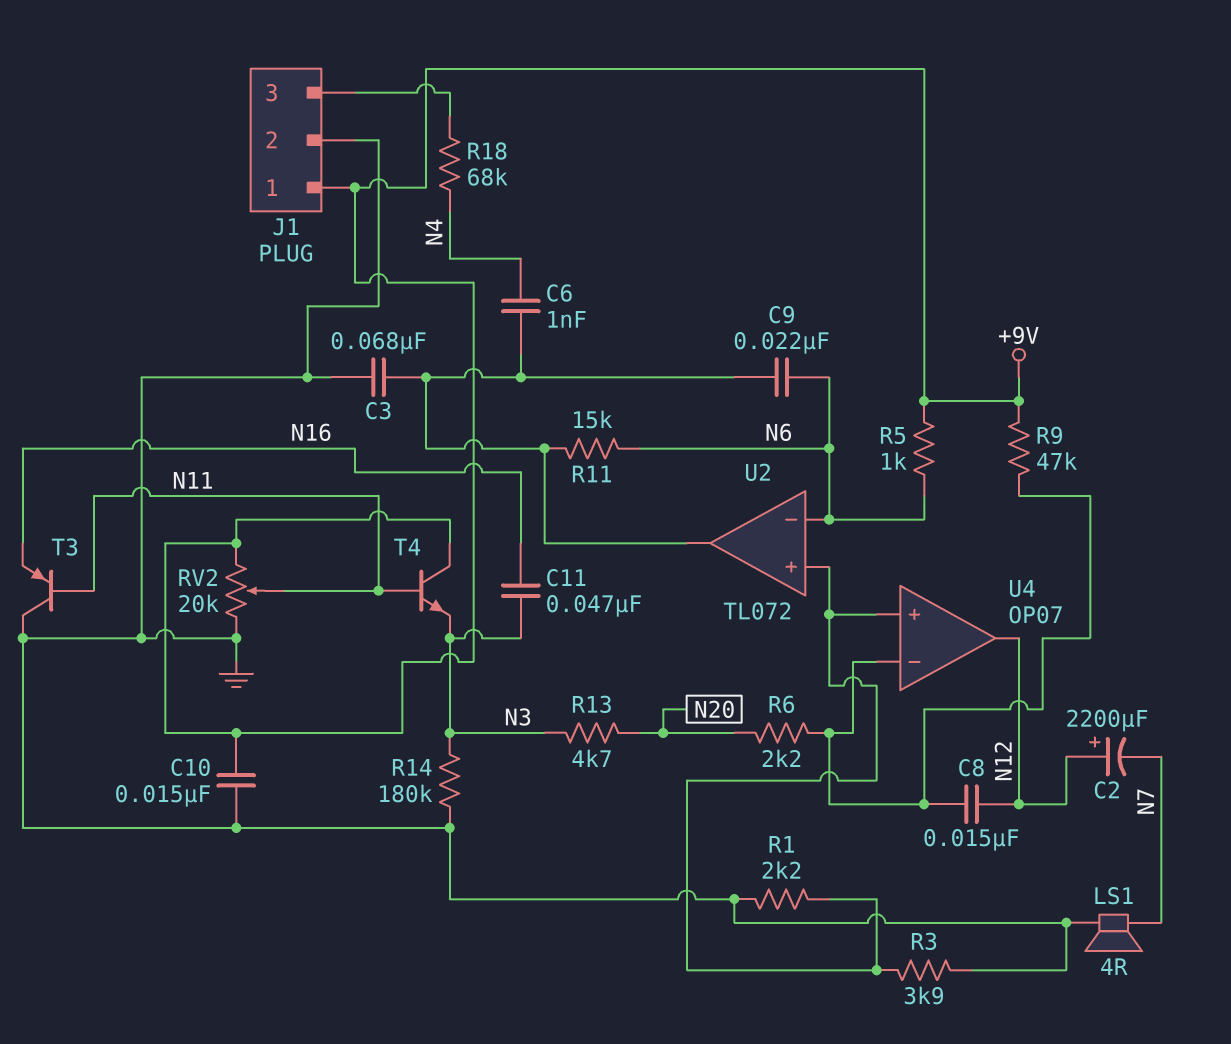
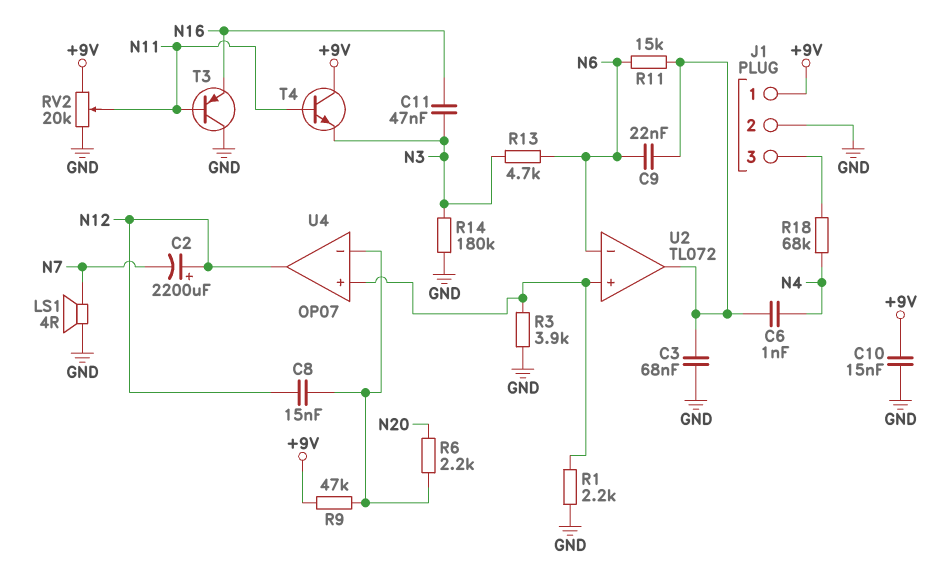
R5: 1k (+9V, N6) -> none
R13: 4.7k (N3, N20) -> 4.7k (N3, N6)

